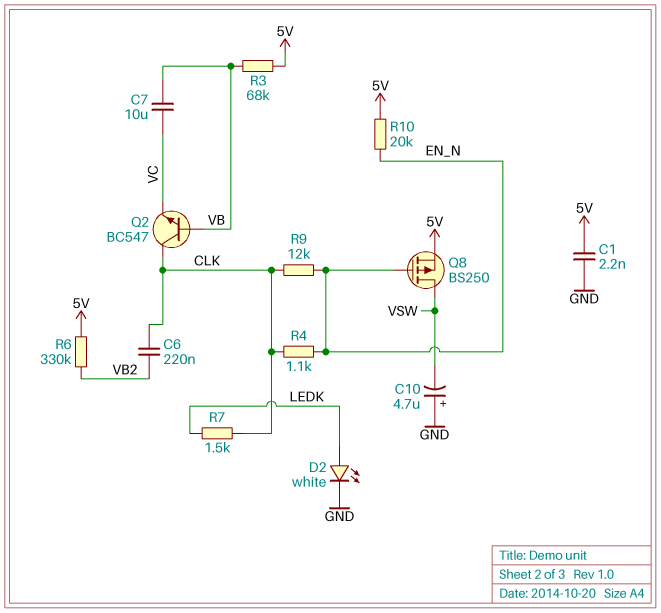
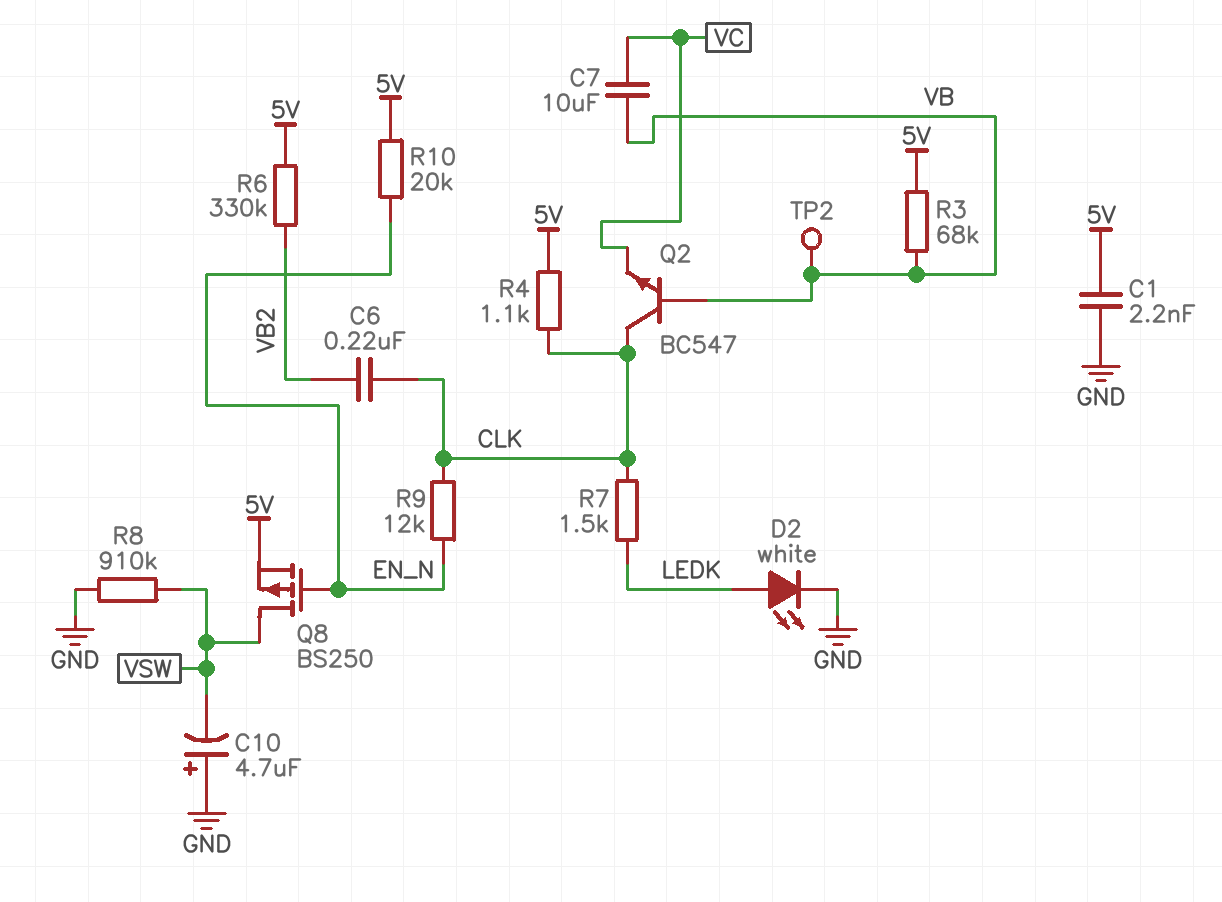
R4: 1.1k (CLK, EN_N) -> 1.1k (5V, CLK)
R8: none -> 910k (GND, VSW)
TP2: none -> test point (VB)

